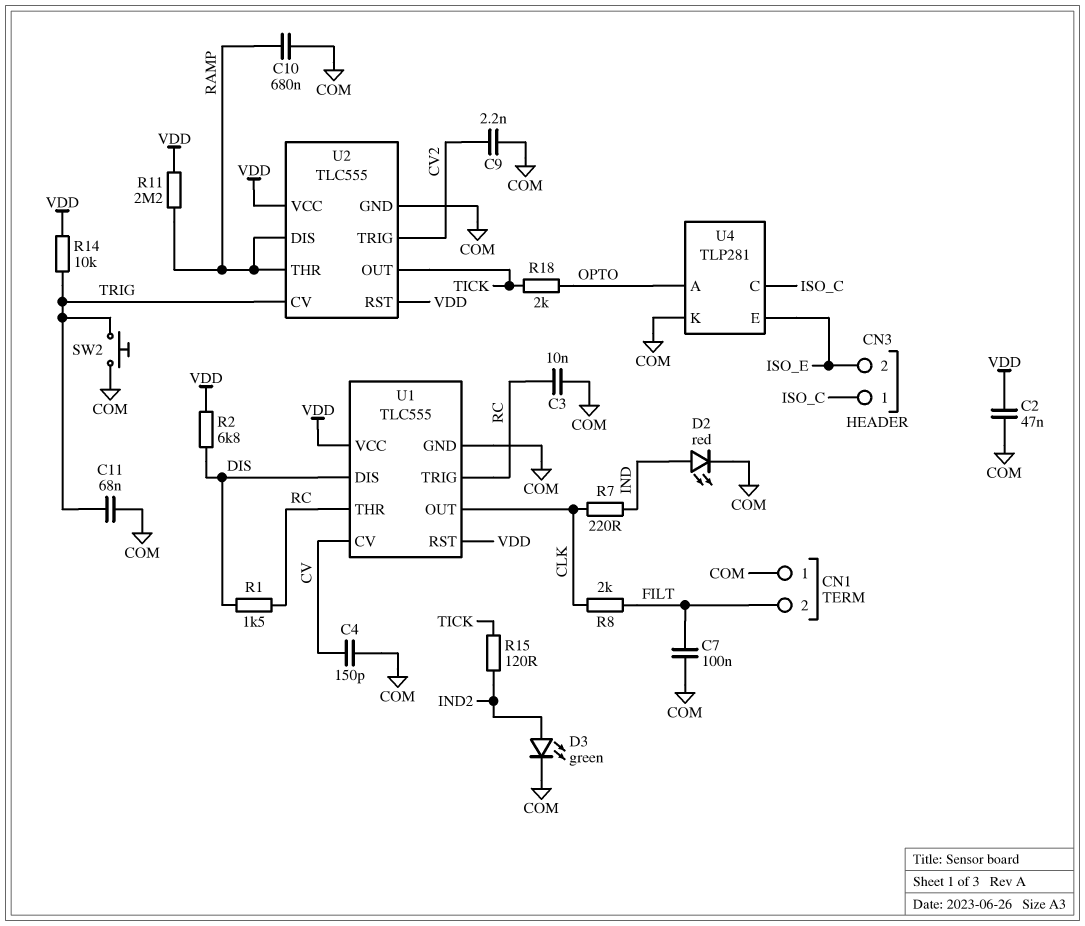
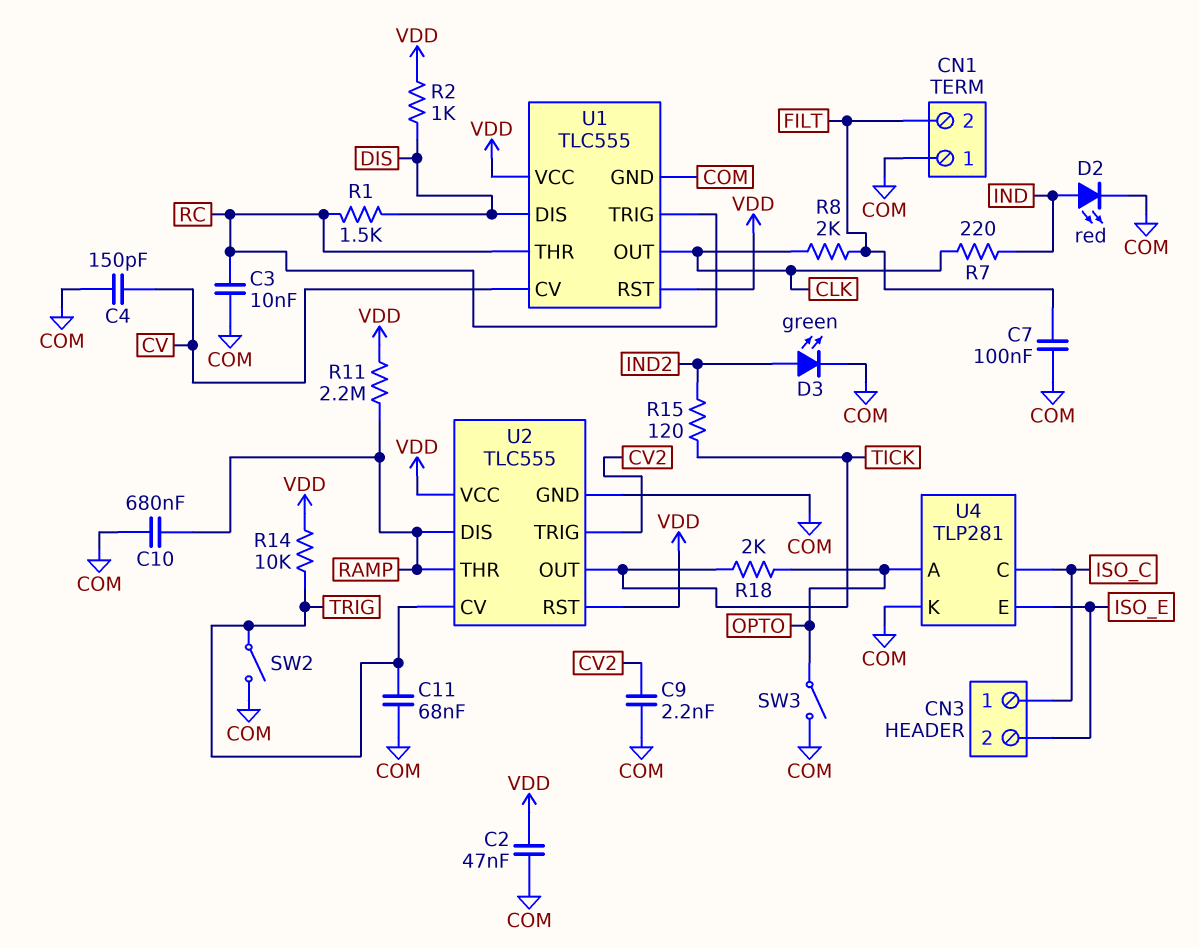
R2: 6.8k (DIS, VDD) -> 1k (DIS, VDD)
SW2: button (COM, TRIG) -> switch (COM, TRIG)
SW3: none -> switch (COM, OPTO)

